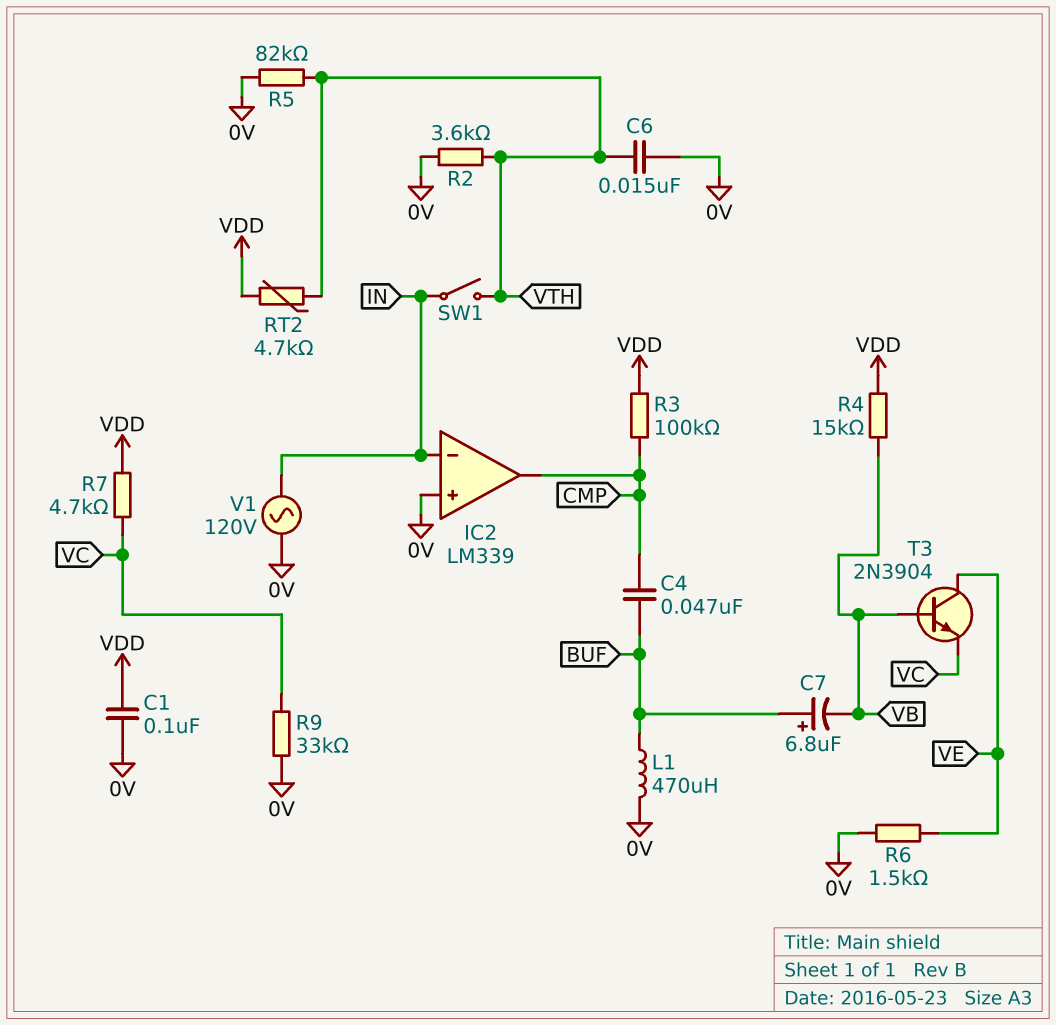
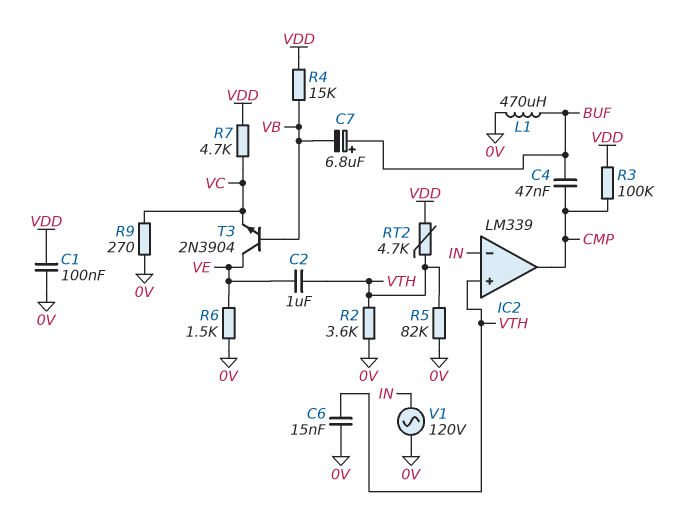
C2: none -> 1uF (VE, VTH)
IC2 pin in+: 0V -> VTH
R9: 33k (0V, VC) -> 270 (0V, VC)
SW1: switch (IN, VTH) -> none

